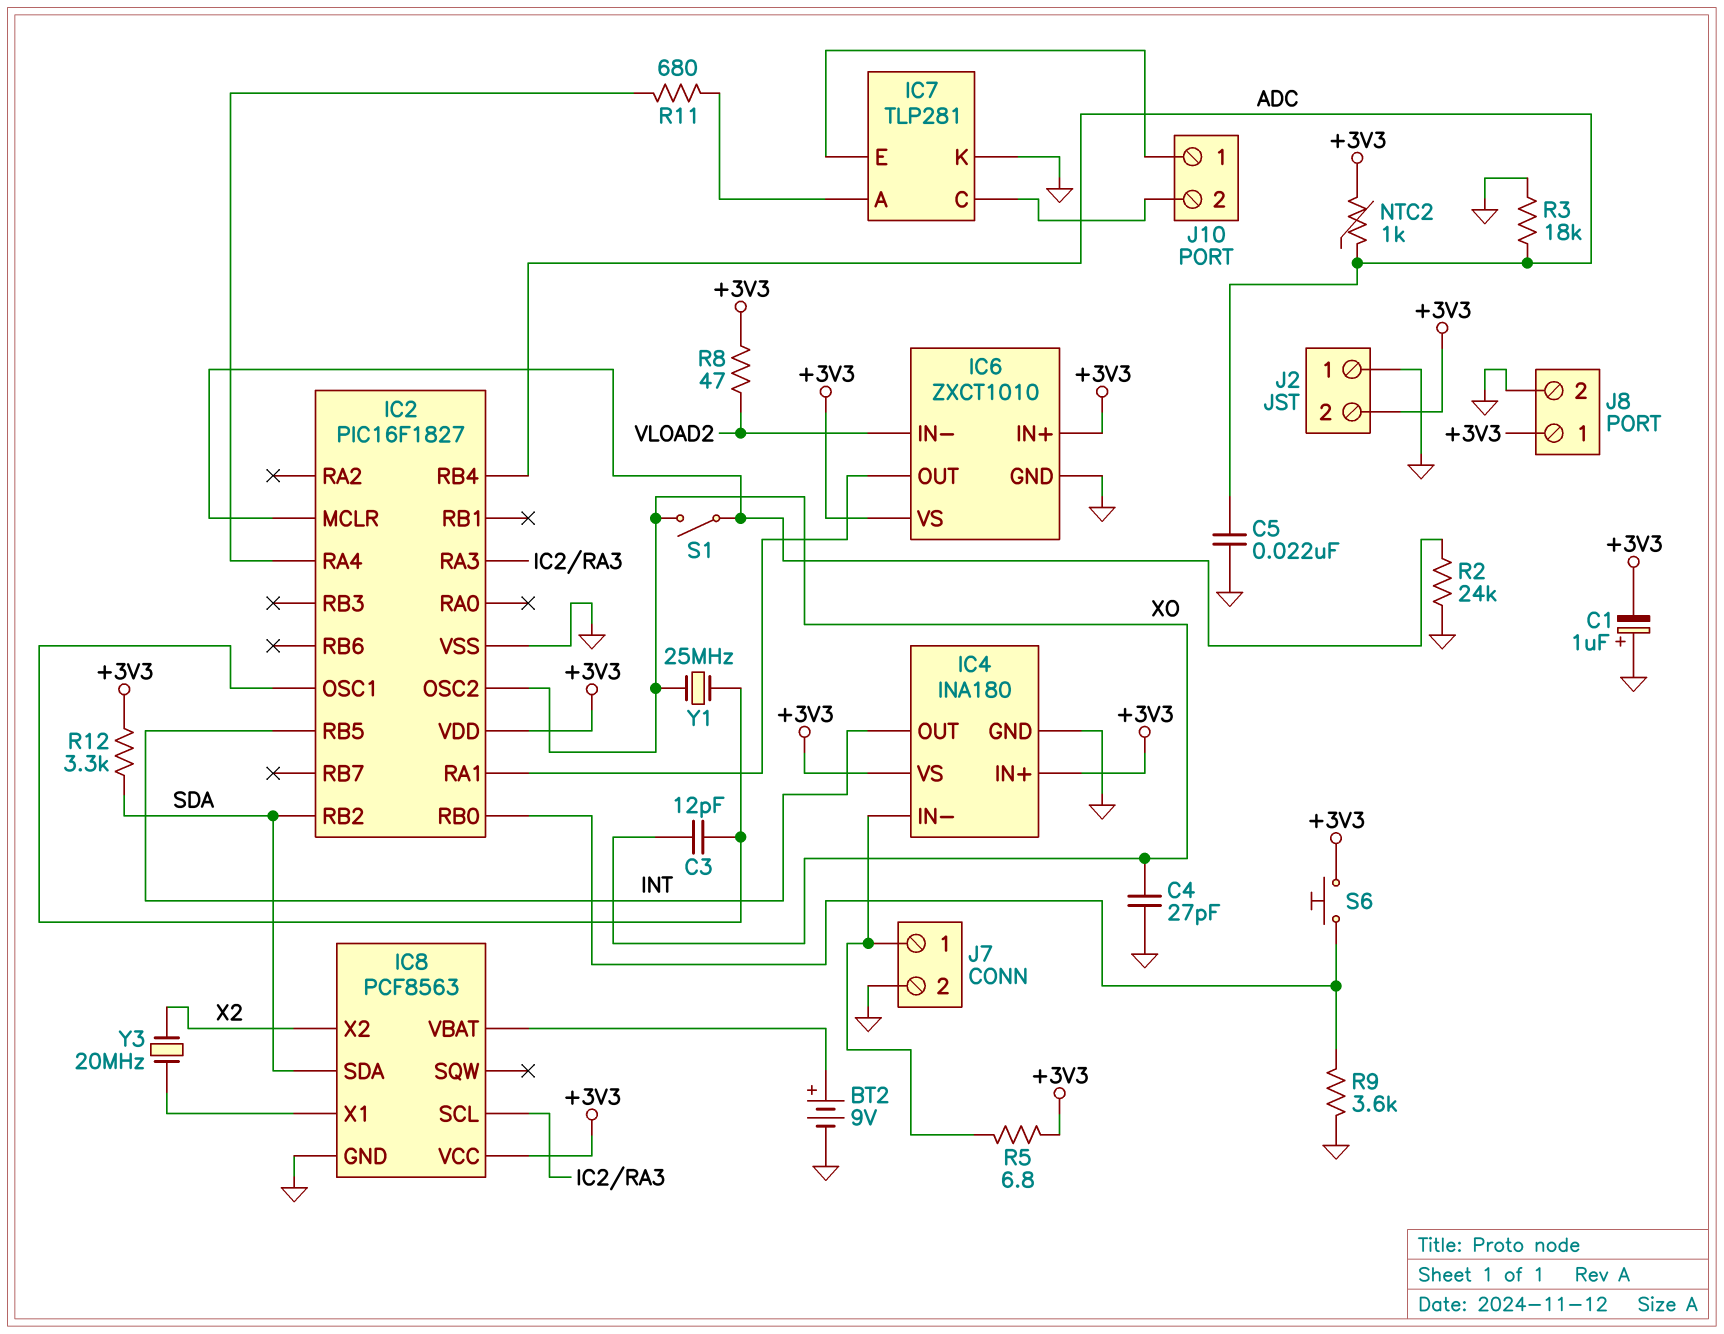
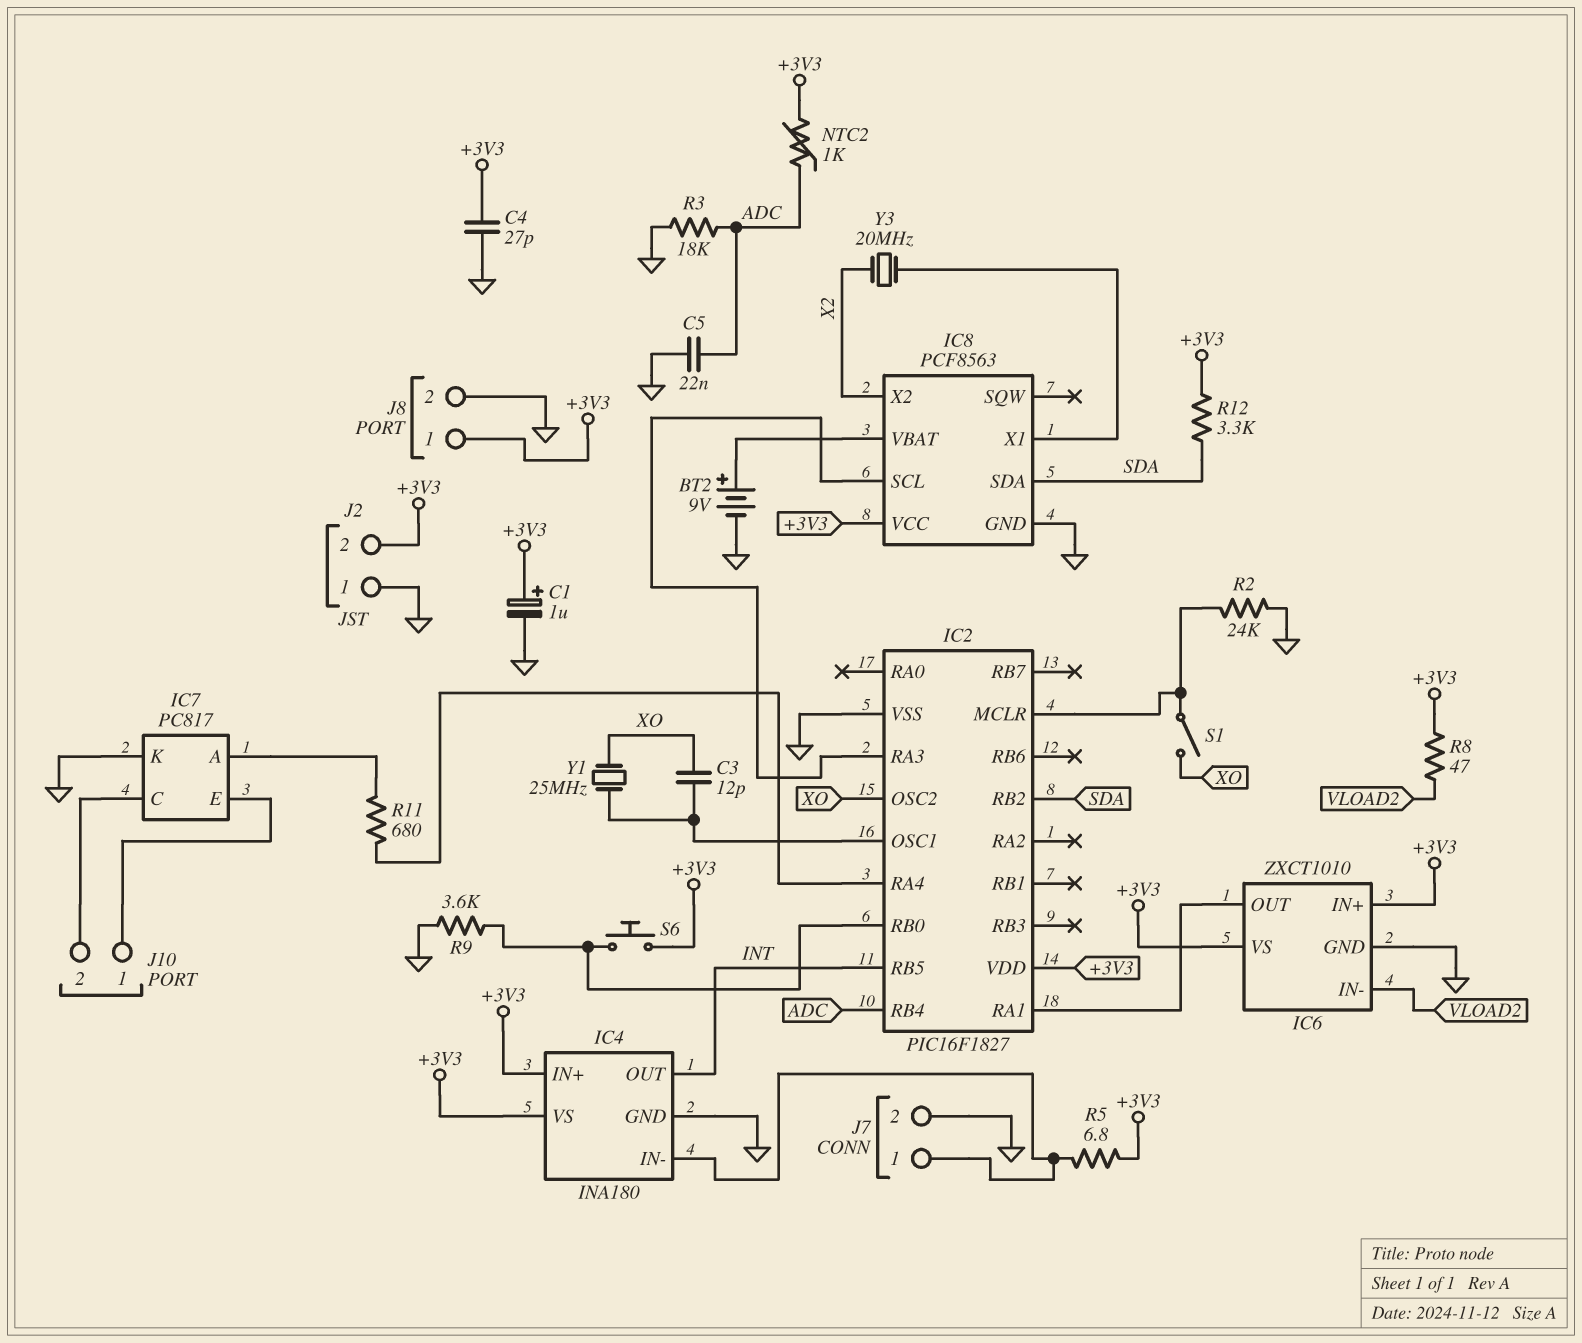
C1: 1uF (plus GND, minus +3V3) -> 1uF (plus +3V3, minus GND)
C4: 27pF (GND, XO) -> 27pF (+3V3, GND)
IC7: TLP281 -> PC817

